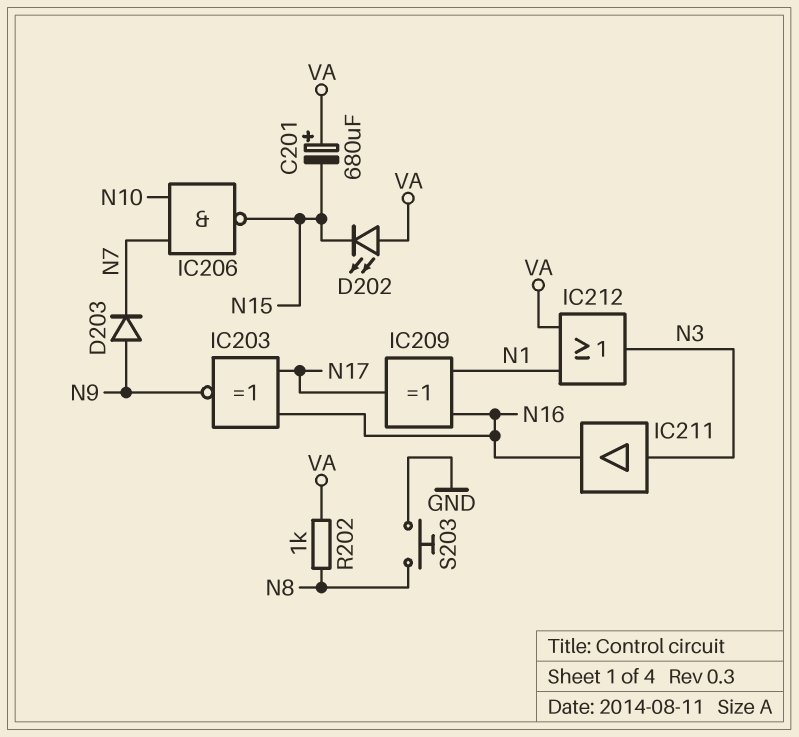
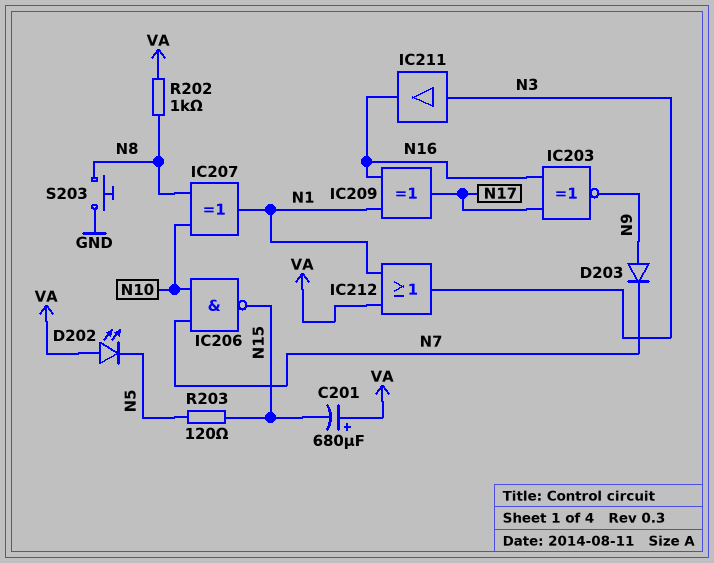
D202: LED (A VA, K N15) -> LED (A VA, K N5)
IC207: none -> XOR (in N8, in N10, out N1)
R203: none -> 120 (N5, N15)

